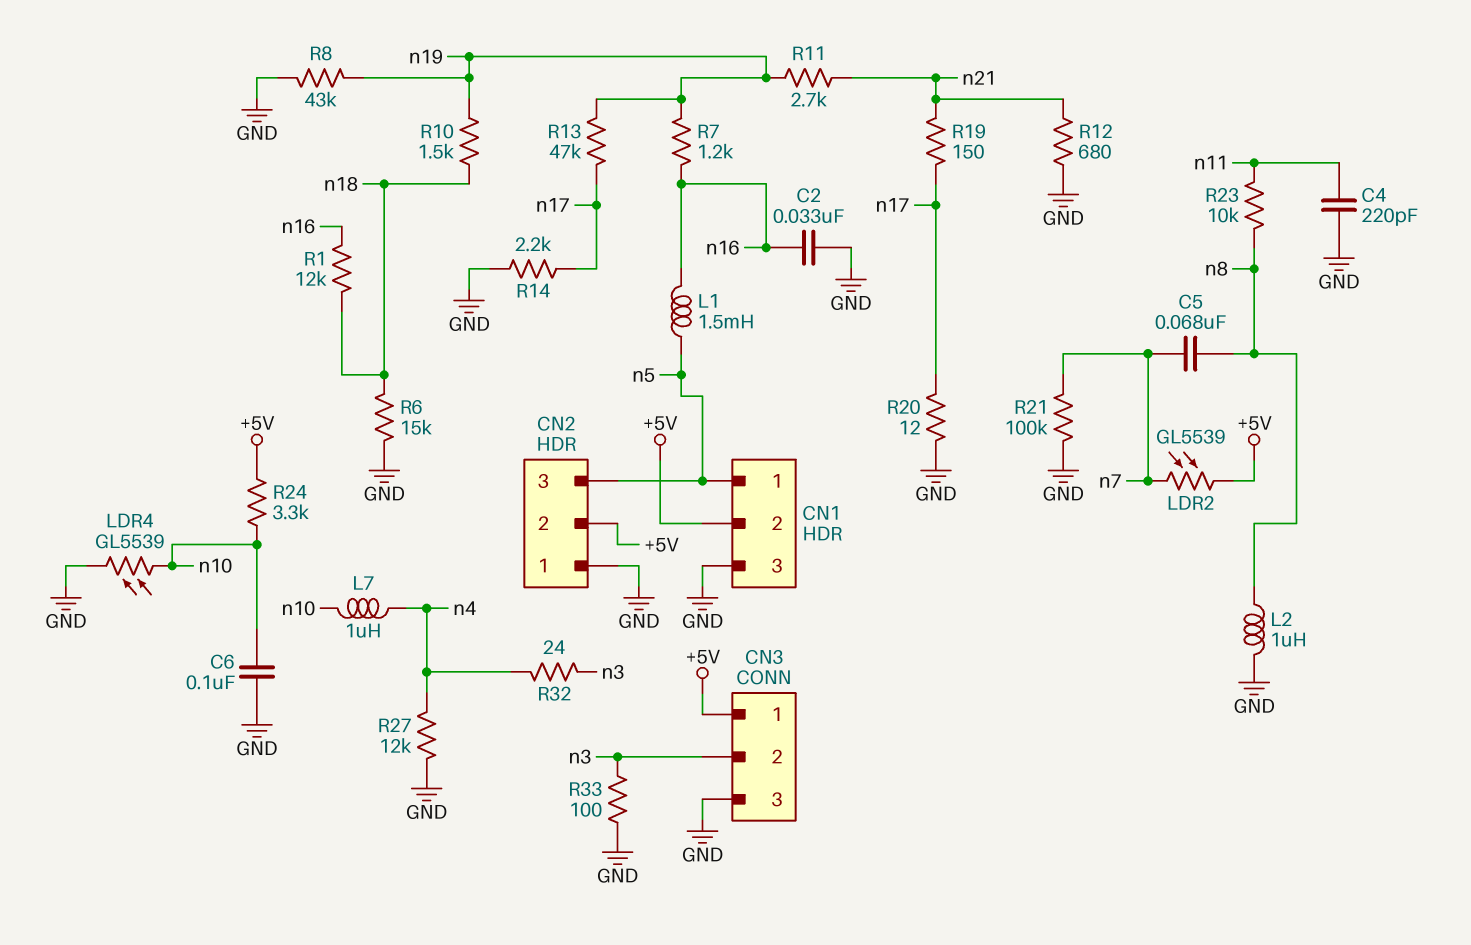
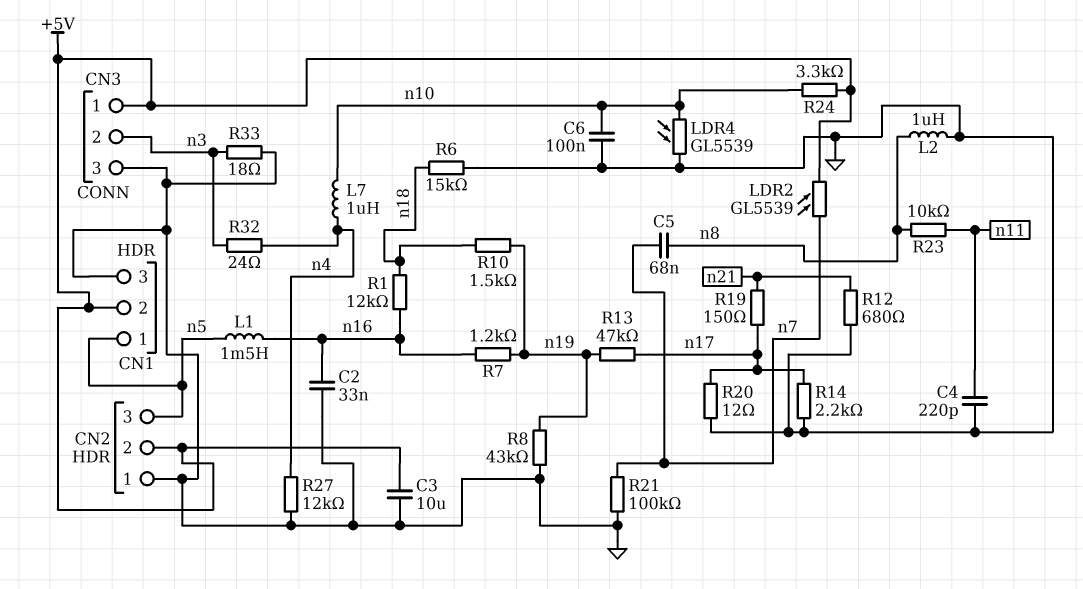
C3: none -> 10uF (+5V, GND)
R11: 2.7k (n19, n21) -> none
R33: 100 (GND, n3) -> 18 (GND, n3)

